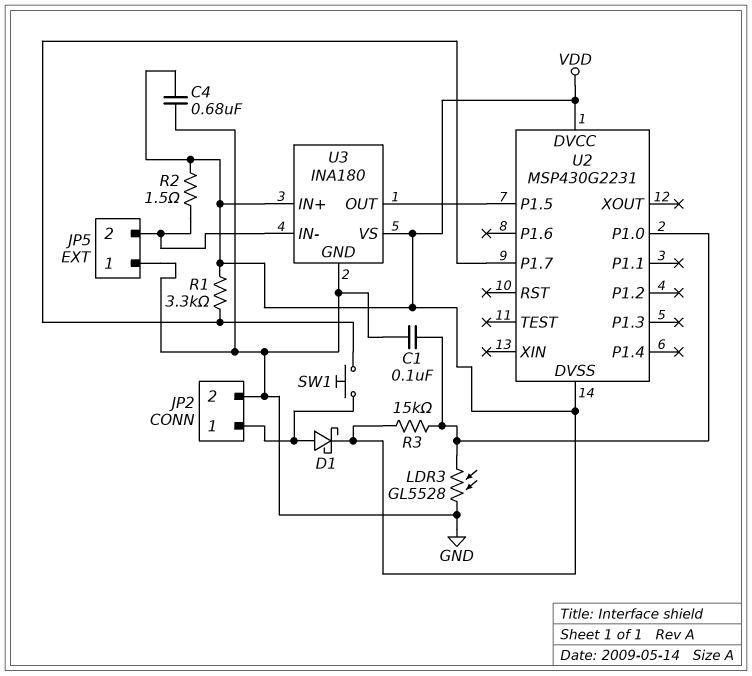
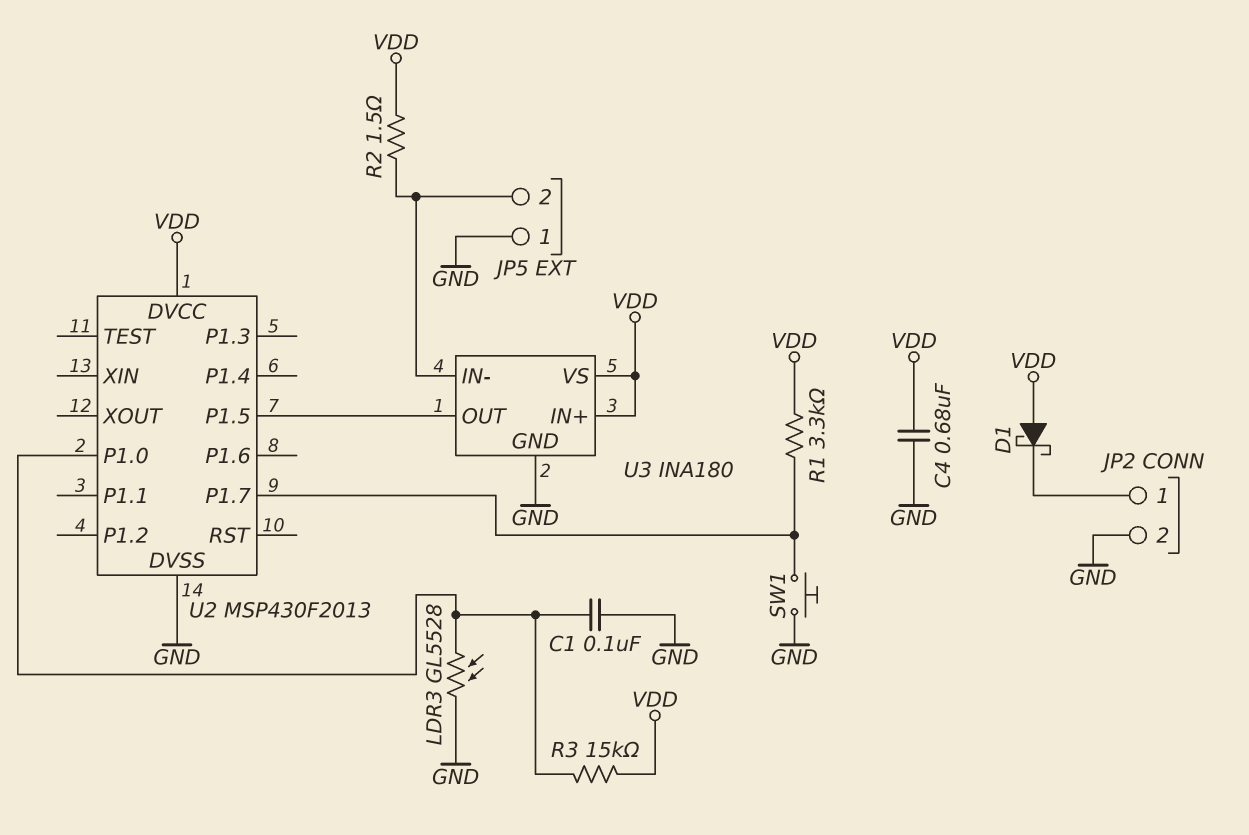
D1: schottky (A JP2/1, K VDD) -> schottky (A VDD, K JP2/1)
SW1: button (JP2/1, U2/P1.7) -> button (GND, U2/P1.7)
U2: MSP430G2231 -> MSP430F2013
U2 pin DVSS: VDD -> GND

